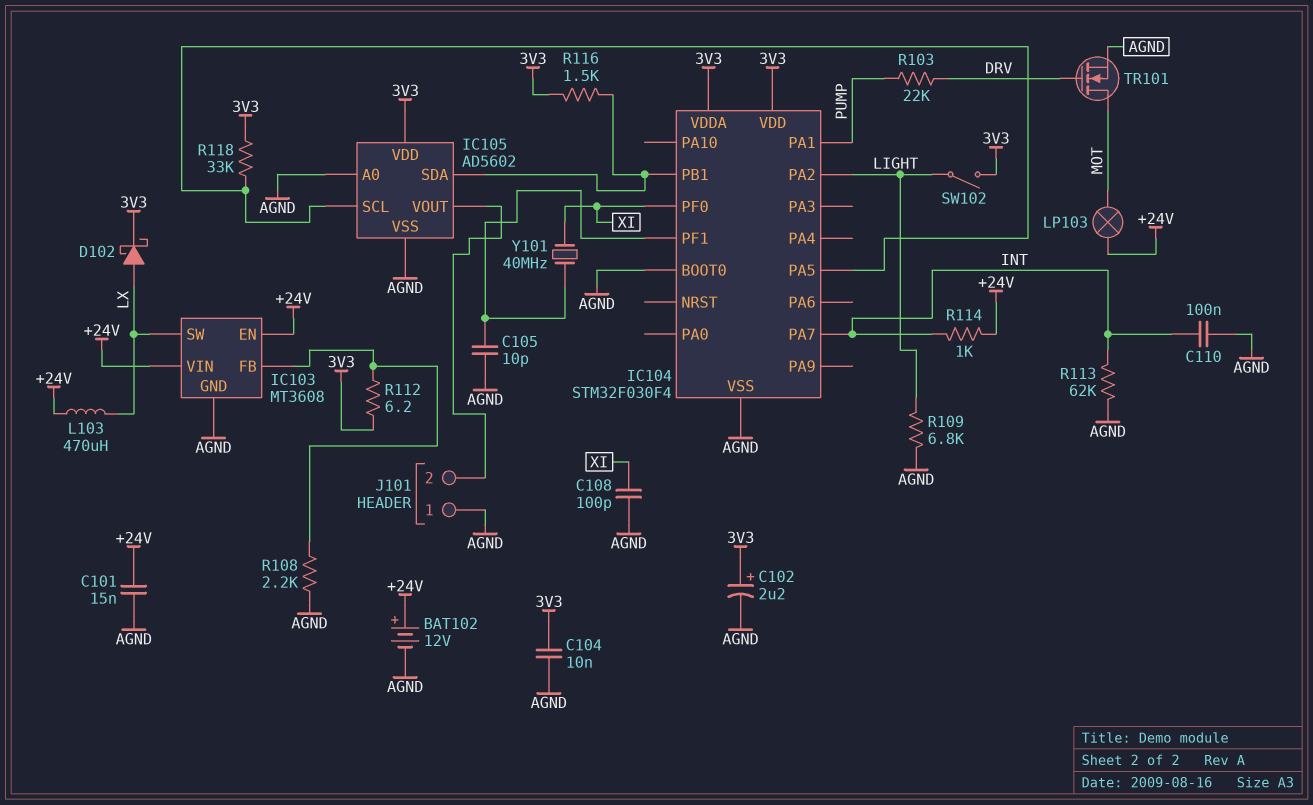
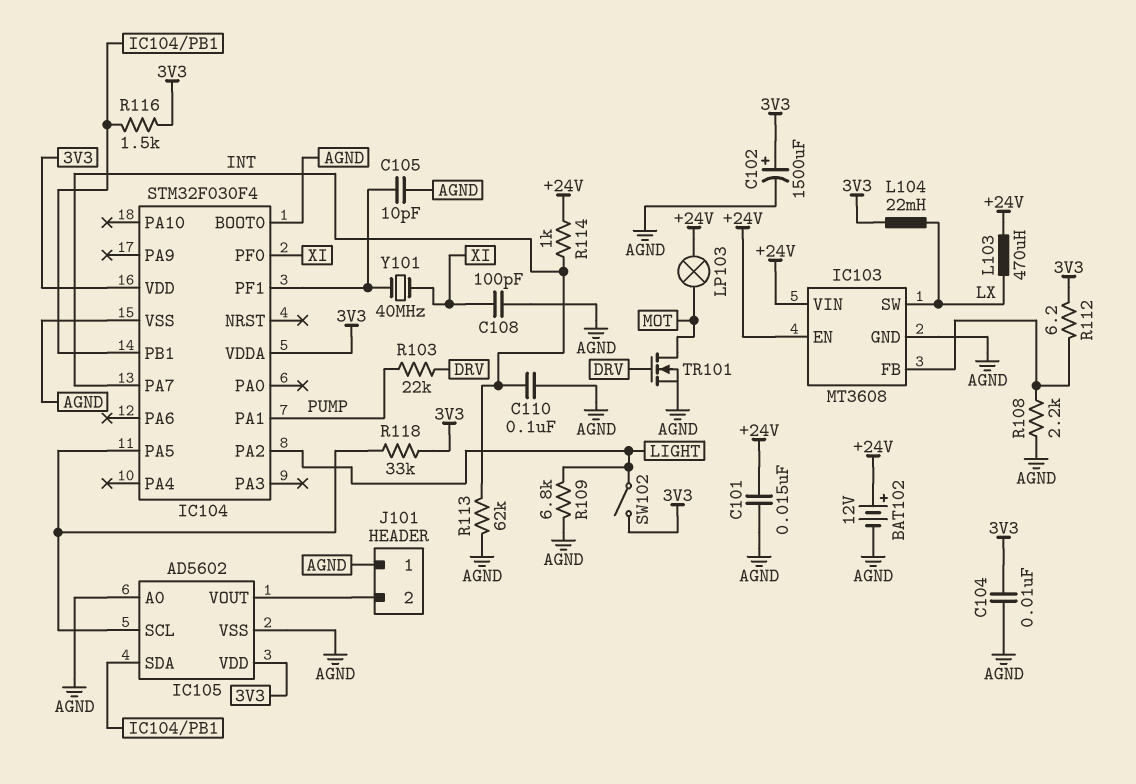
C102: 2.2uF (plus 3V3, minus AGND) -> 1500uF (plus 3V3, minus AGND)
D102: schottky (A LX, K 3V3) -> none
L104: none -> 22mH (3V3, LX)

